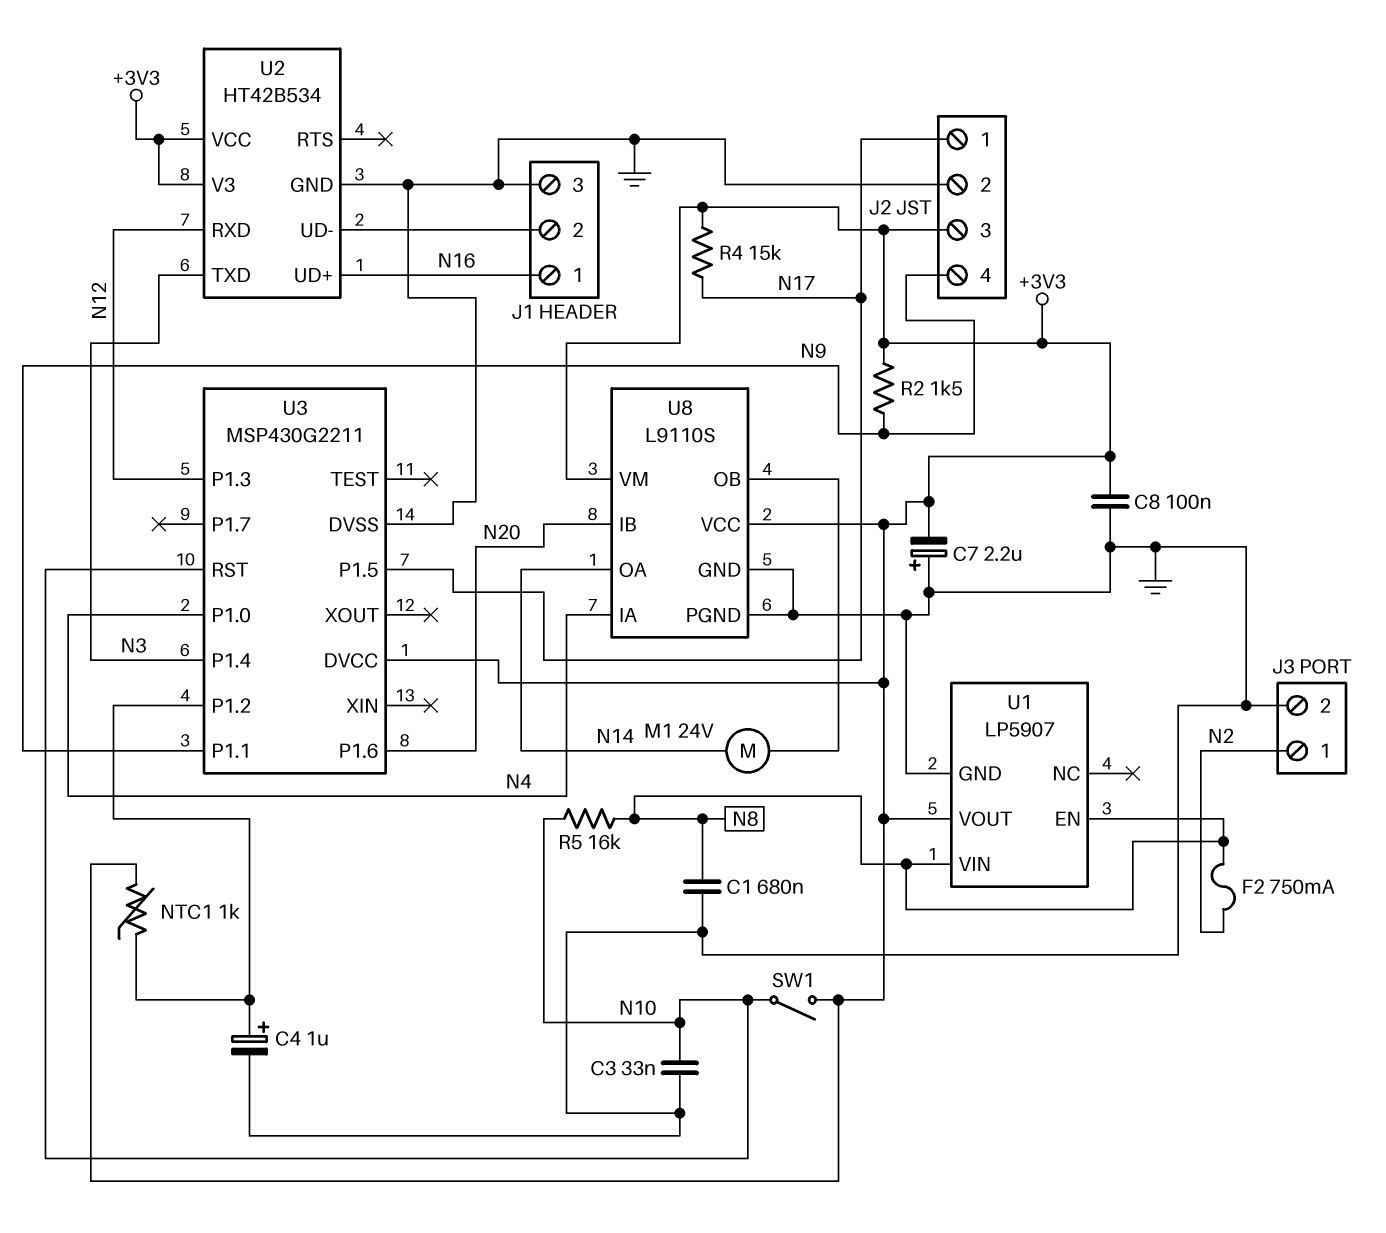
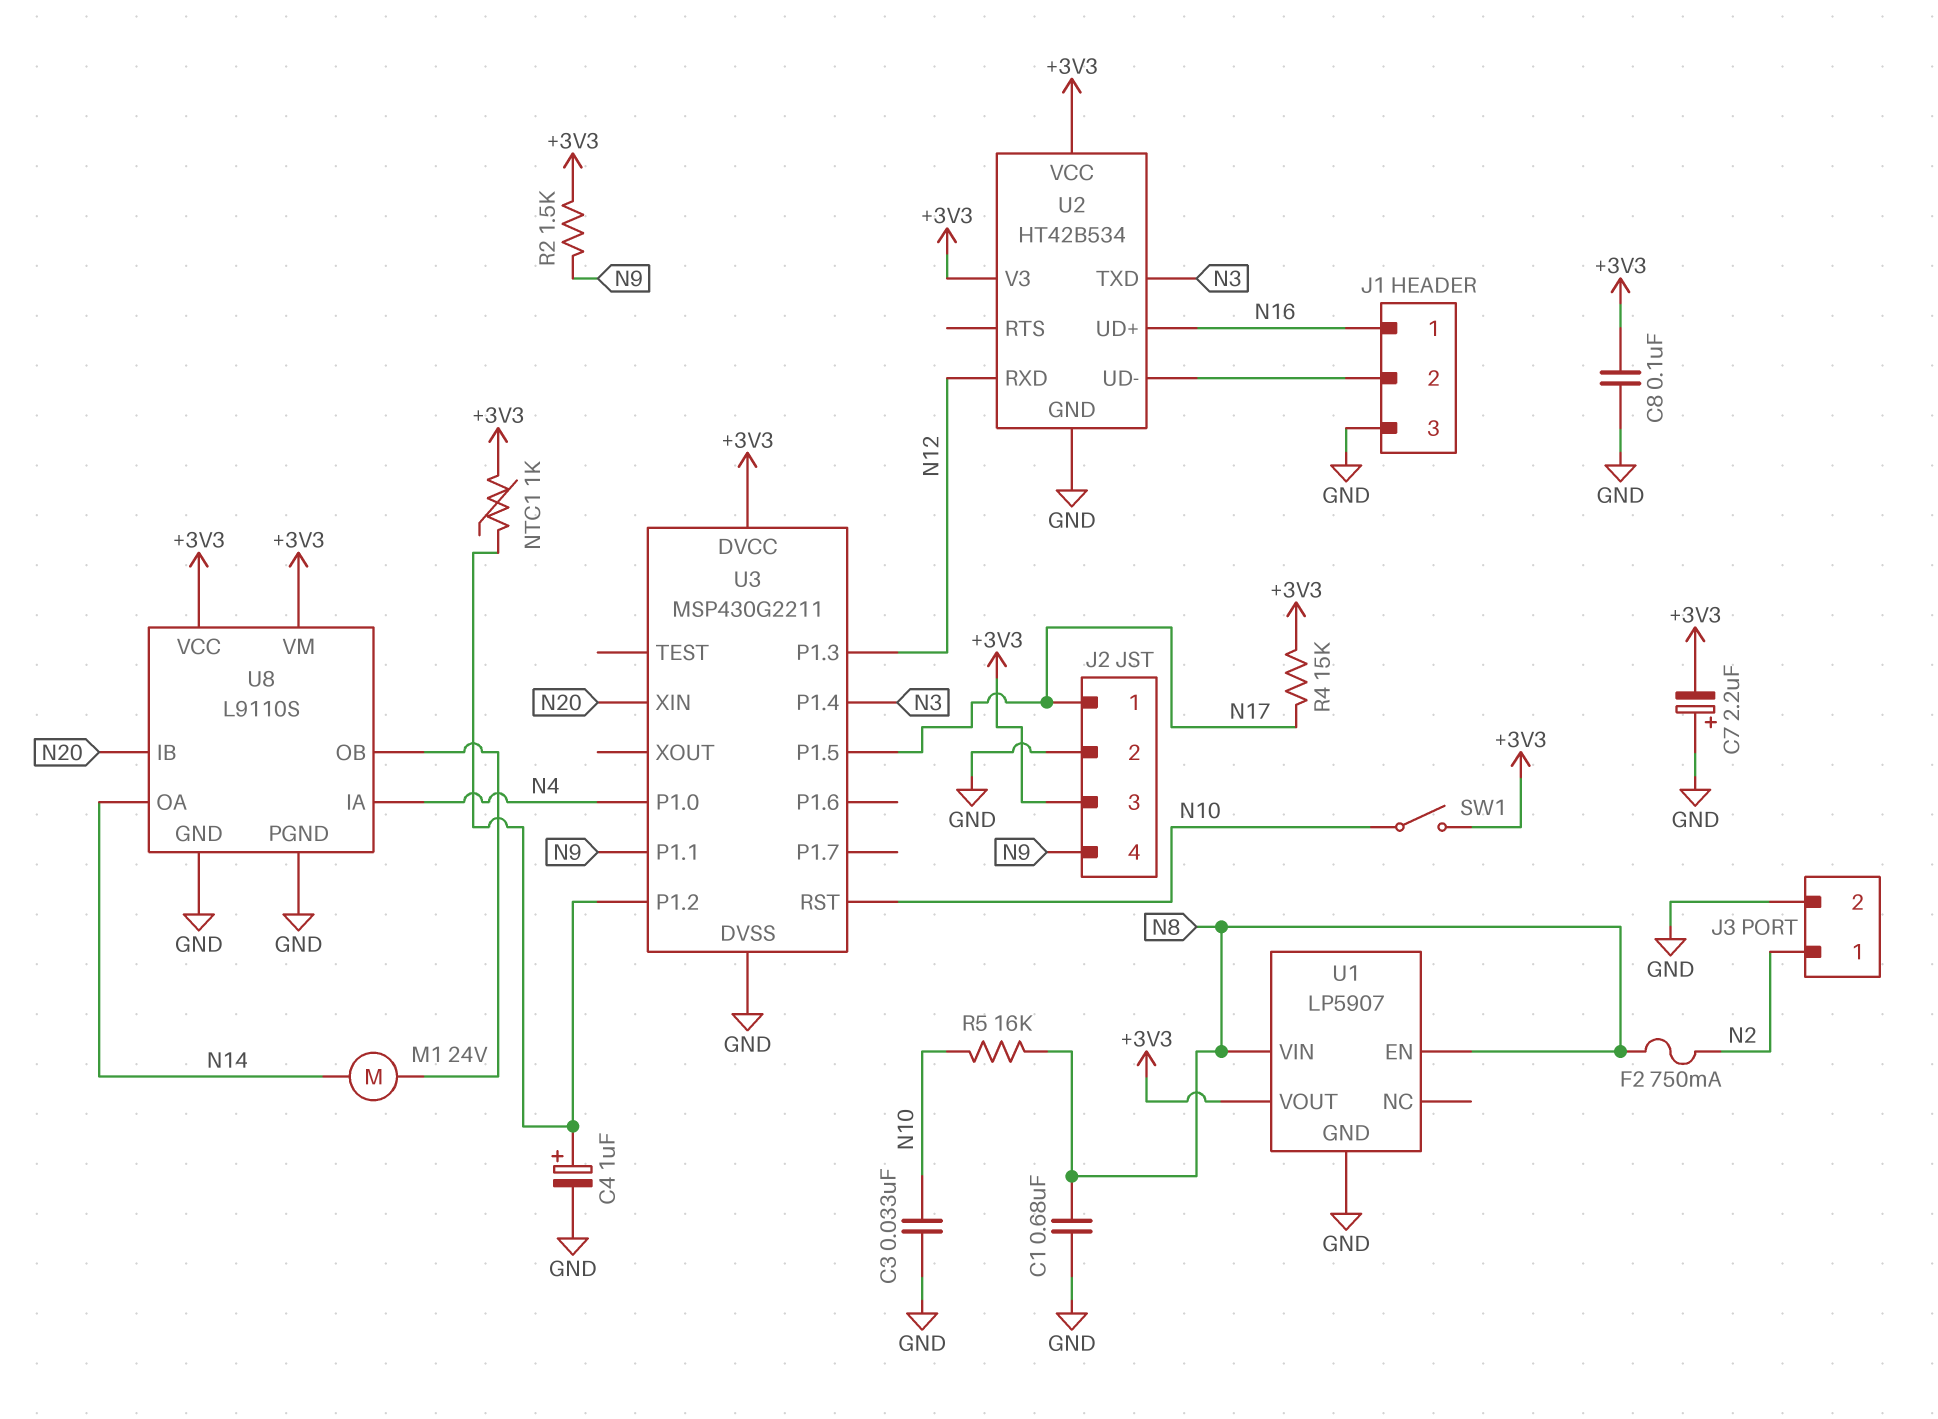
U3 pin P1.6: N20 -> none
U3 pin XIN: none -> N20

